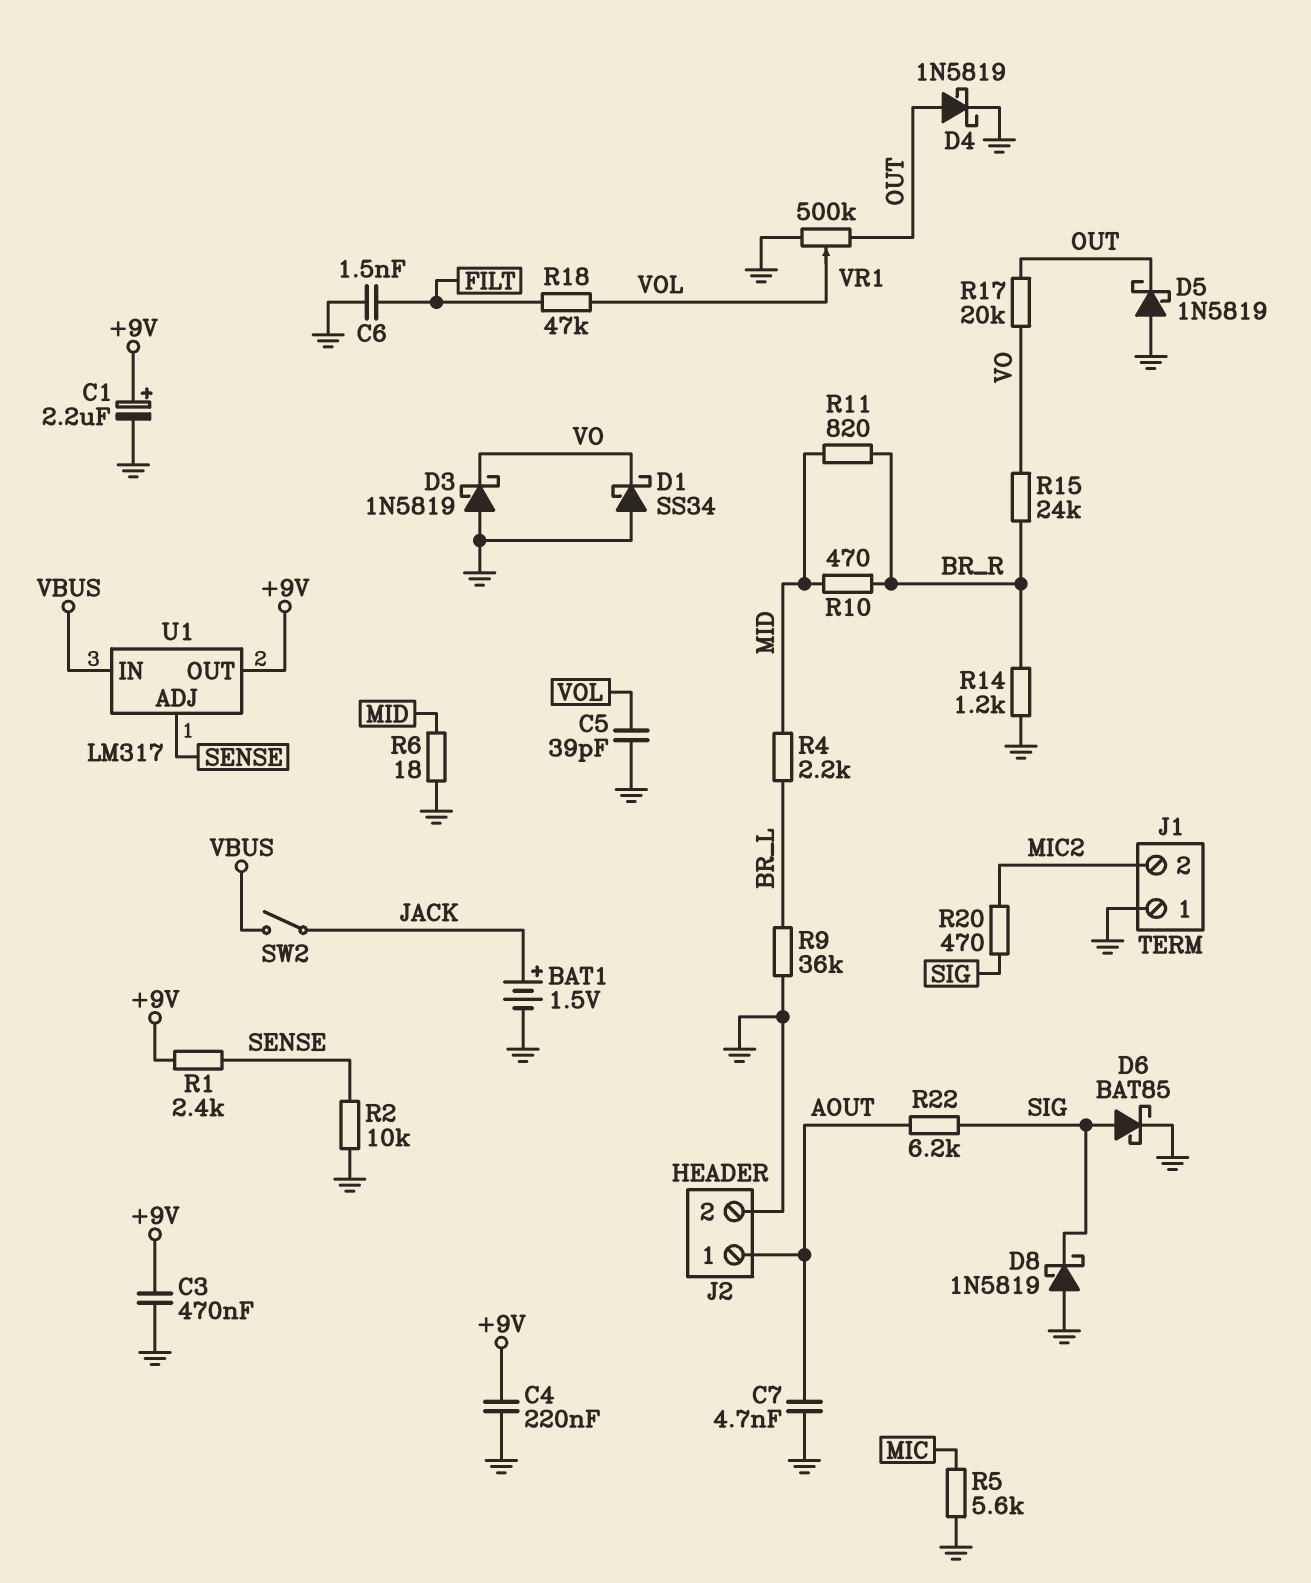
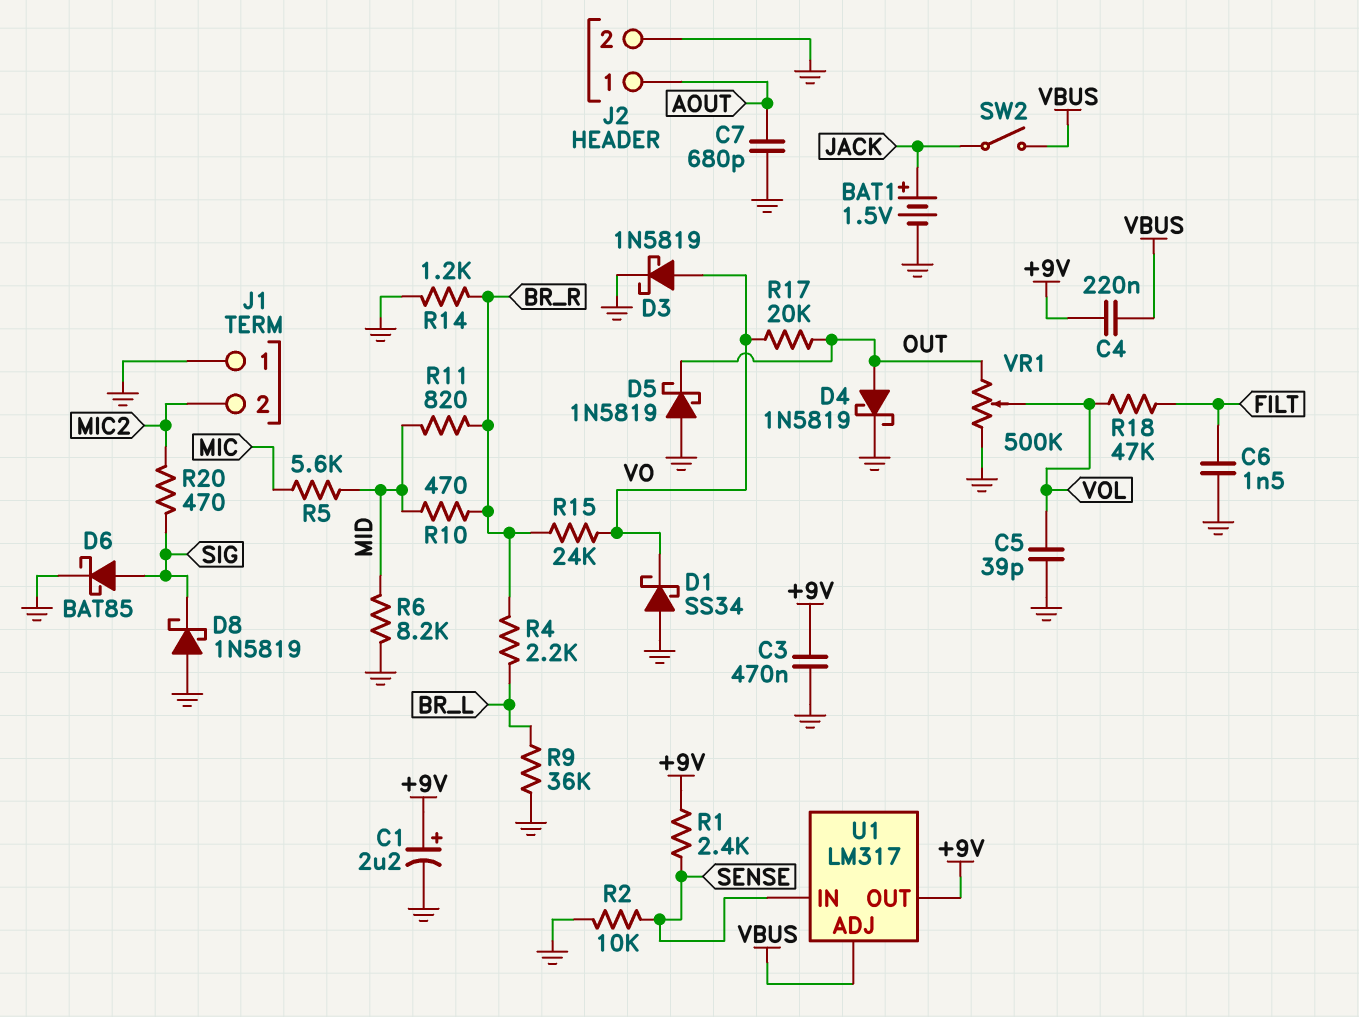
C4: 220nF (+9V, GND) -> 220nF (+9V, VBUS)
C7: 4.7nF (AOUT, GND) -> 680pF (AOUT, GND)
D3: schottky 1N5819 (A GND, K VO) -> schottky 1N5819 (A VO, K GND)
R4: 2.2k (BR_L, MID) -> 2.2k (BR_L, BR_R)
R5: 5.6k (GND, MIC) -> 5.6k (MIC, MID)
R6: 18 (GND, MID) -> 8.2k (GND, MID)
R22: 6.2k (AOUT, SIG) -> none
U1 pin ADJ: SENSE -> VBUS
U1 pin IN: VBUS -> SENSE

